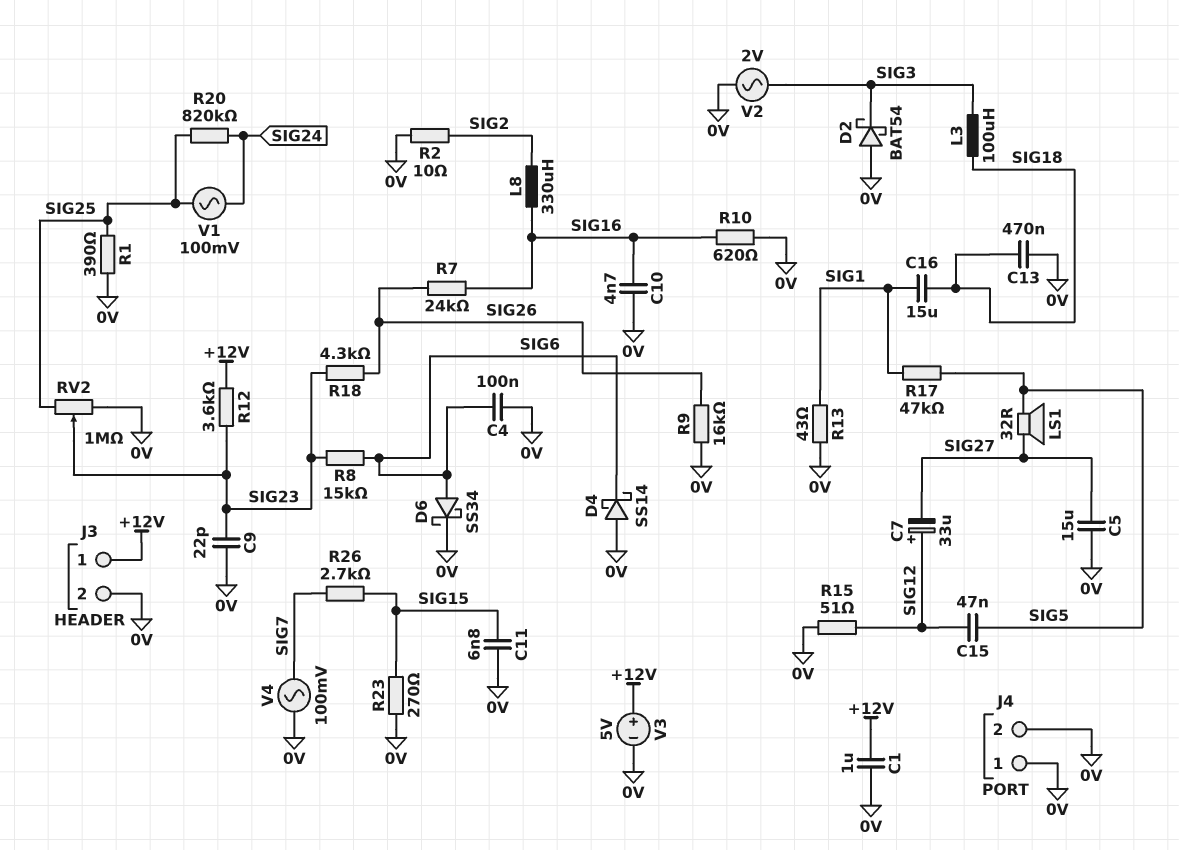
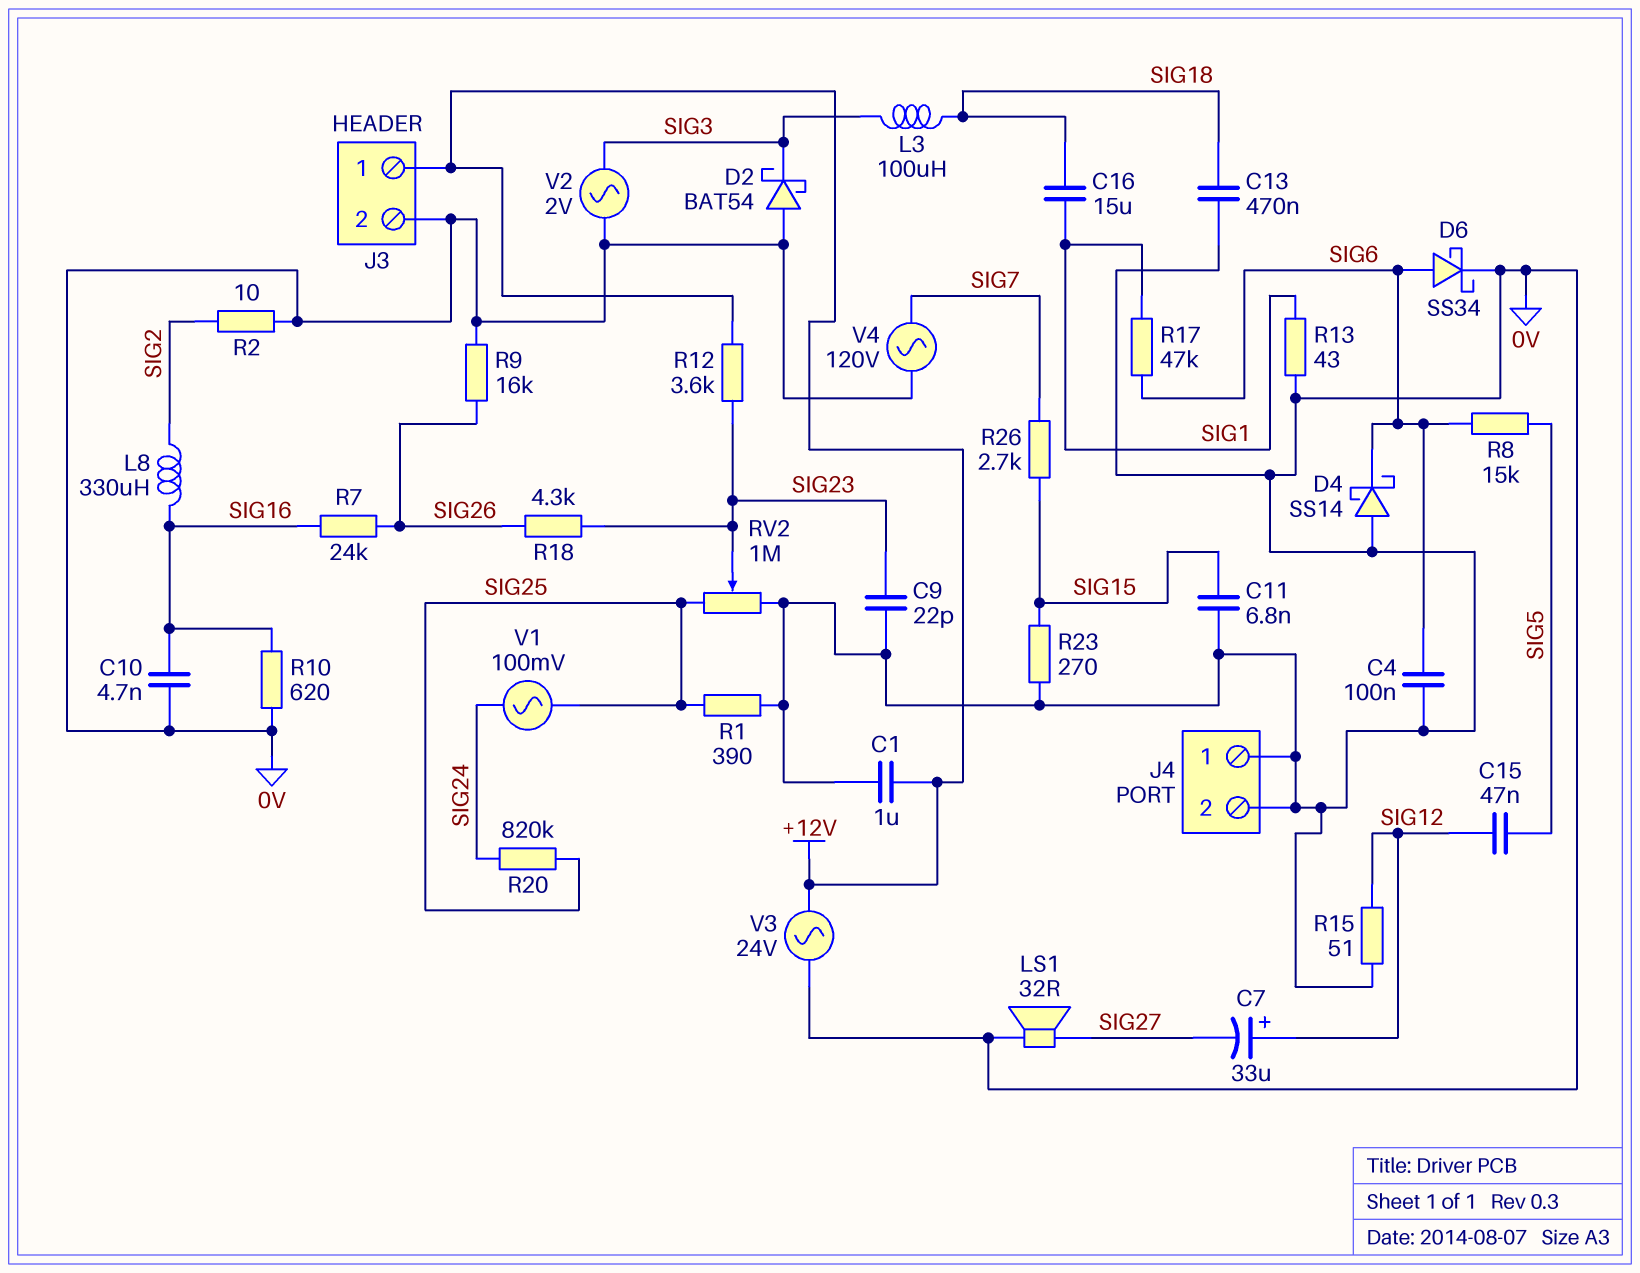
C5: 15uF (0V, SIG27) -> none
LS1: speaker 32R (SIG5, SIG27) -> speaker 32R (0V, SIG27)
R8: 15k (SIG6, SIG23) -> 15k (SIG5, SIG6)
R17: 47k (SIG1, SIG5) -> 47k (SIG1, SIG6)
V3: 5V (plus +12V, minus 0V) -> AC 24V (+12V, 0V)
V4: AC 100mV (0V, SIG7) -> AC 120V (0V, SIG7)

